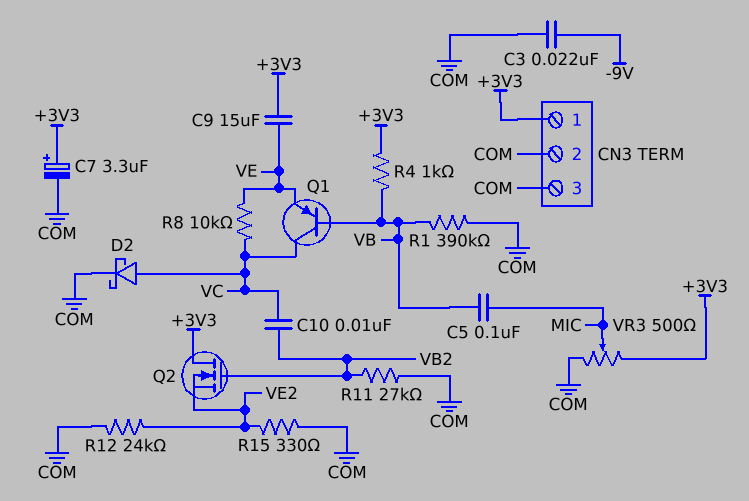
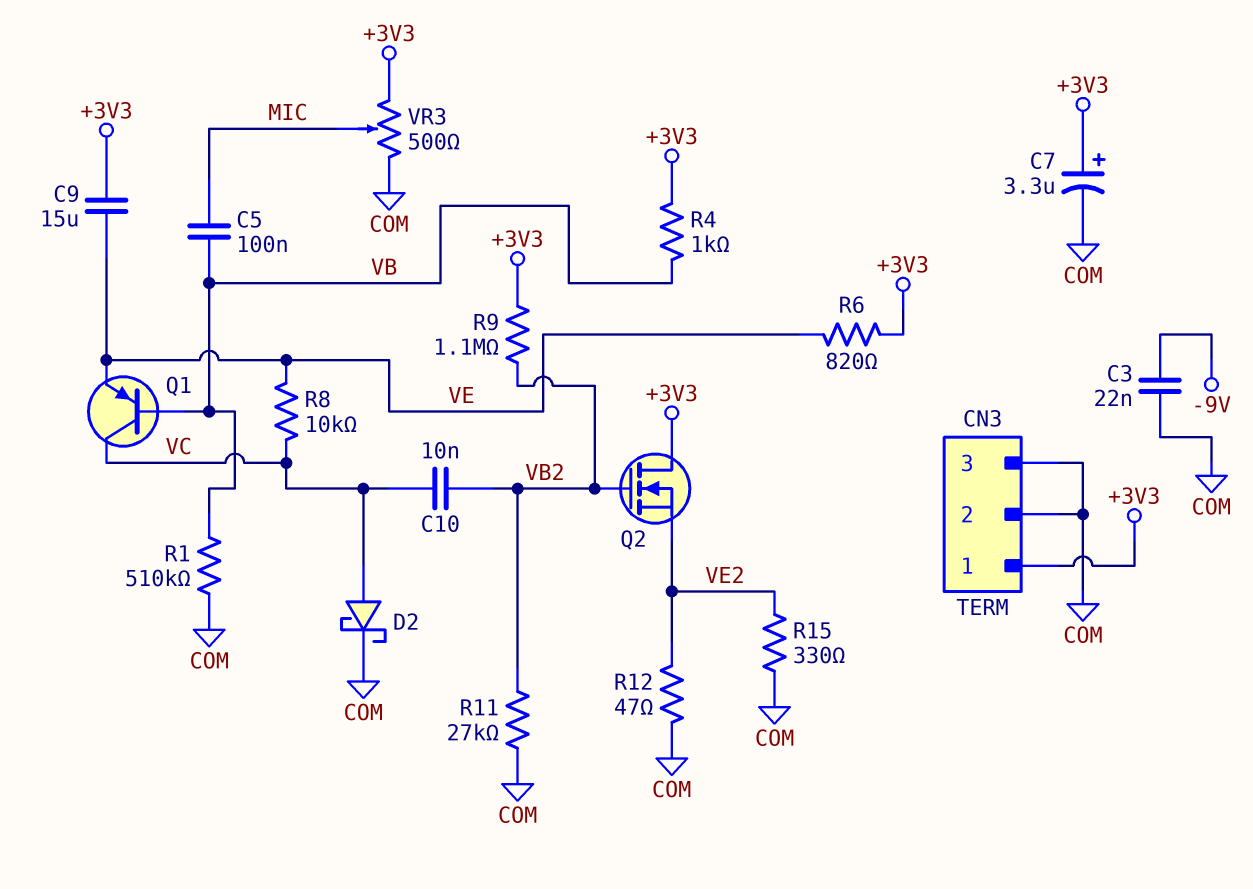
R1: 390k (COM, VB) -> 510k (COM, VB)
R6: none -> 820 (+3V3, VE)
R9: none -> 1.1M (+3V3, VB2)
R12: 24k (COM, VE2) -> 47 (COM, VE2)

